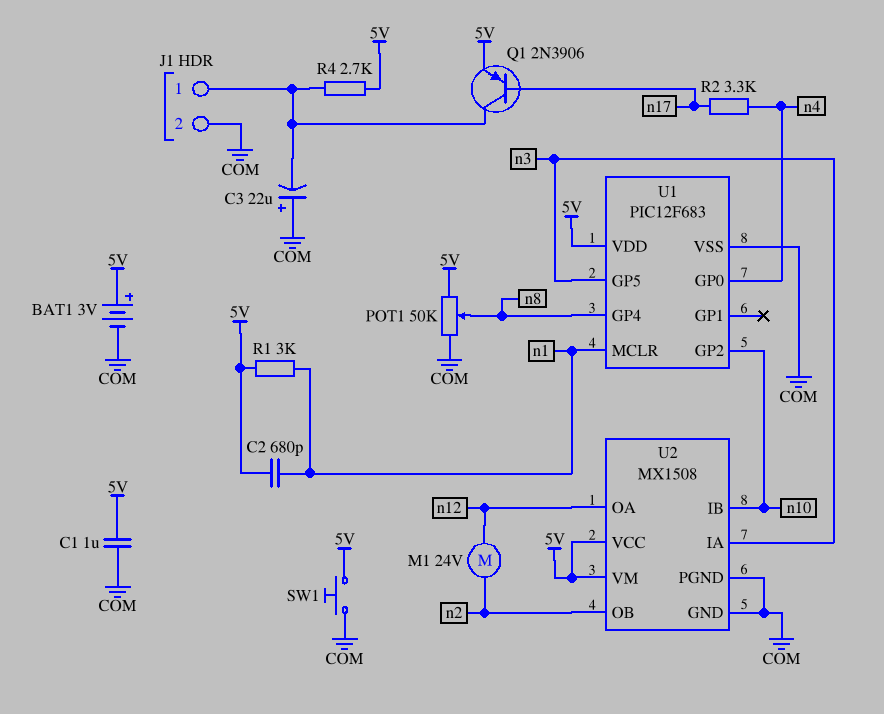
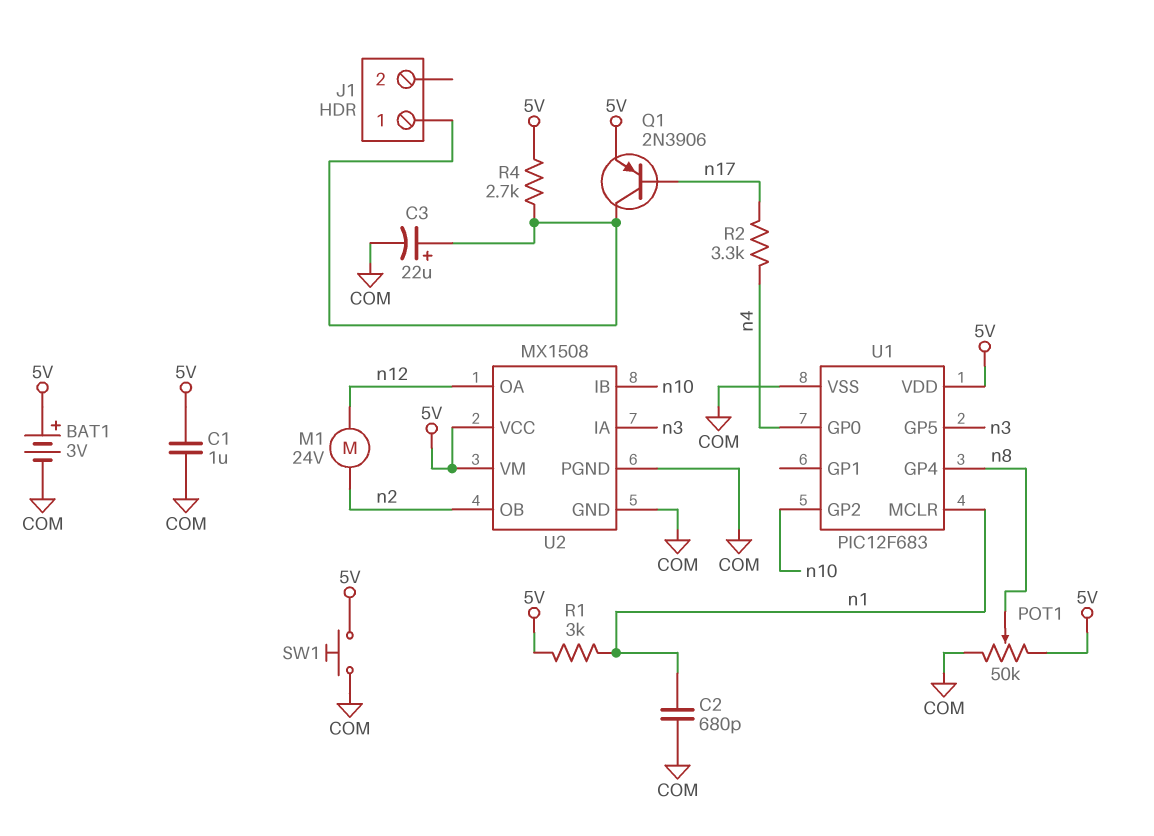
C2: 680pF (5V, n1) -> 680pF (COM, n1)
C3: 22uF (plus COM, minus J1/1) -> 22uF (plus J1/1, minus COM)
J1 pin 2: COM -> none

